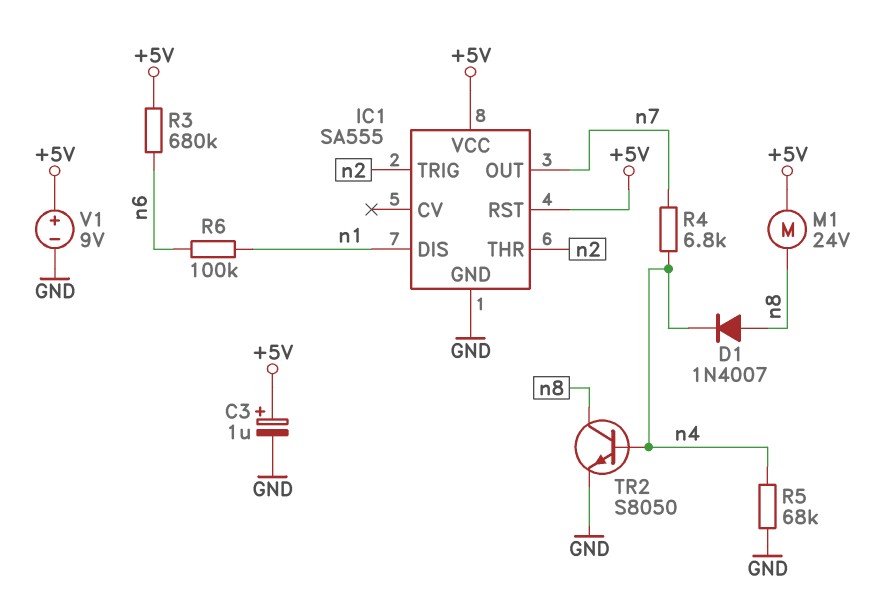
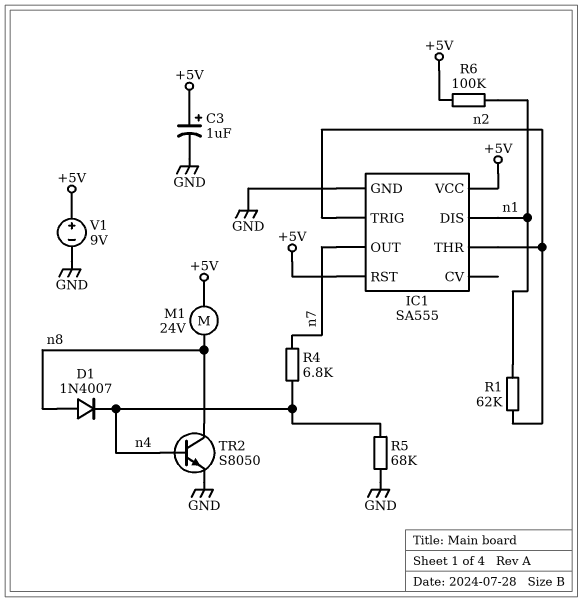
R1: none -> 62k (n1, n2)
R3: 680k (+5V, n6) -> none
R6: 100k (n1, n6) -> 100k (+5V, n1)

